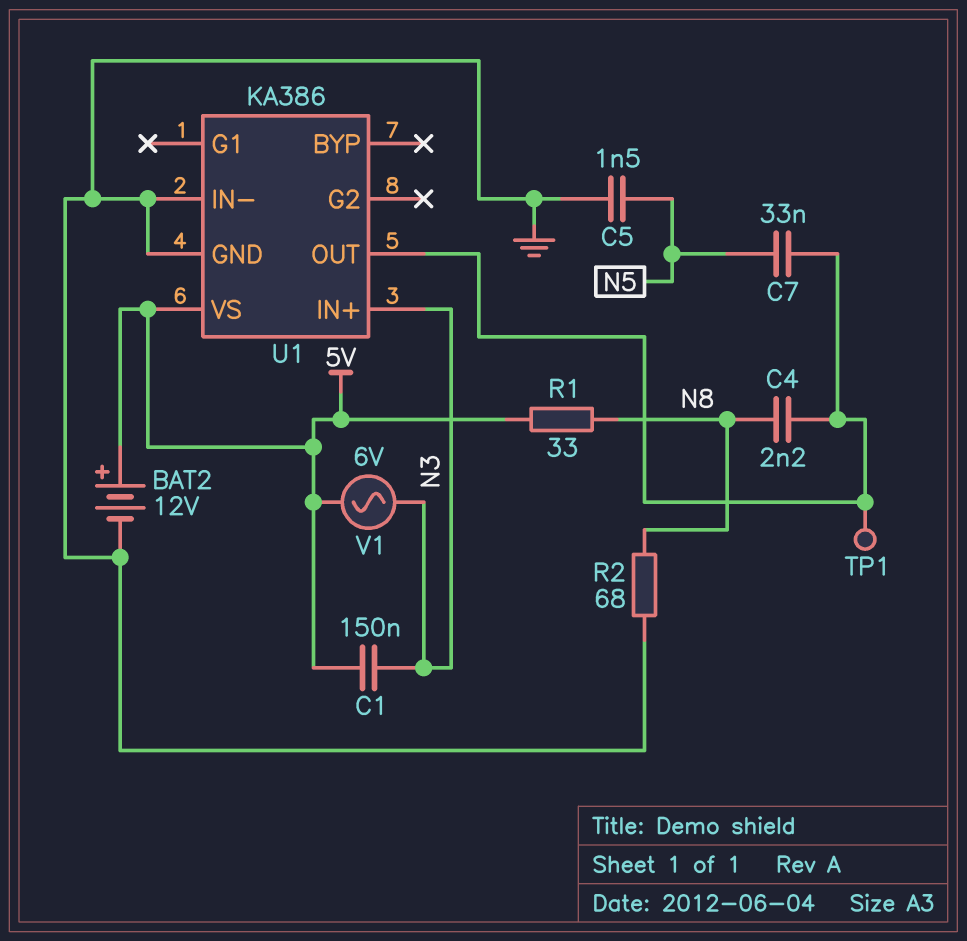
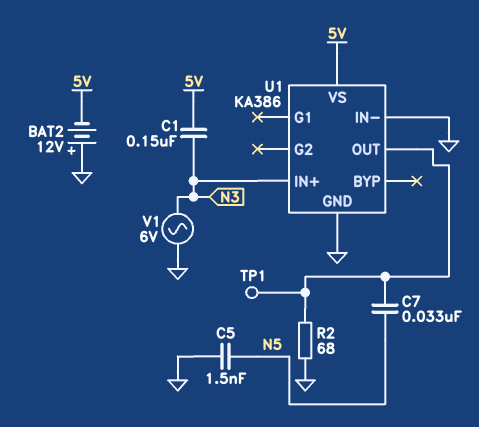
BAT2: 12V (plus 5V, minus GND) -> 12V (plus GND, minus 5V)
C4: 2.2nF (N8, U1/OUT) -> none
R1: 33 (5V, N8) -> none
R2: 68 (GND, N8) -> 68 (GND, U1/OUT)
V1: AC 6V (5V, N3) -> AC 6V (GND, N3)

